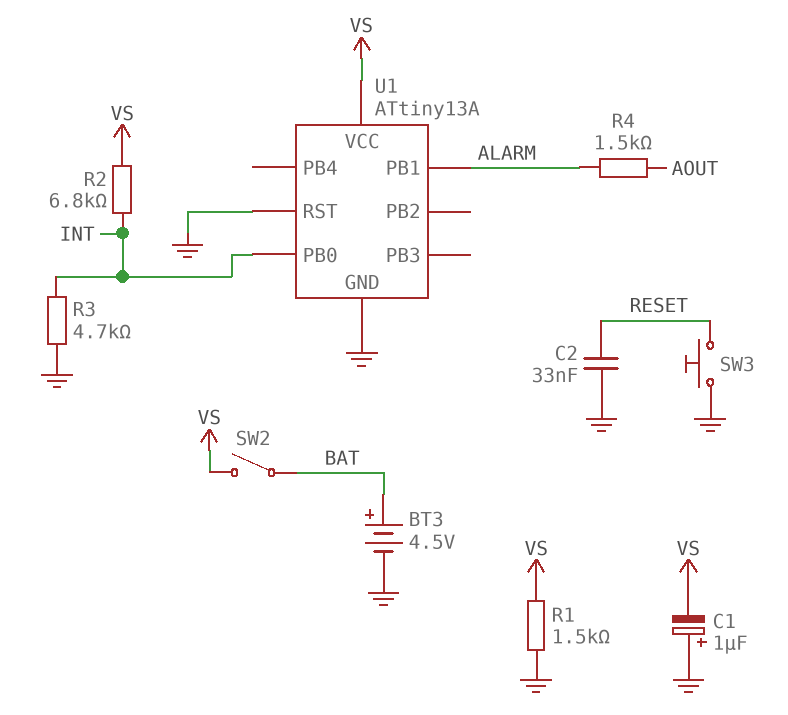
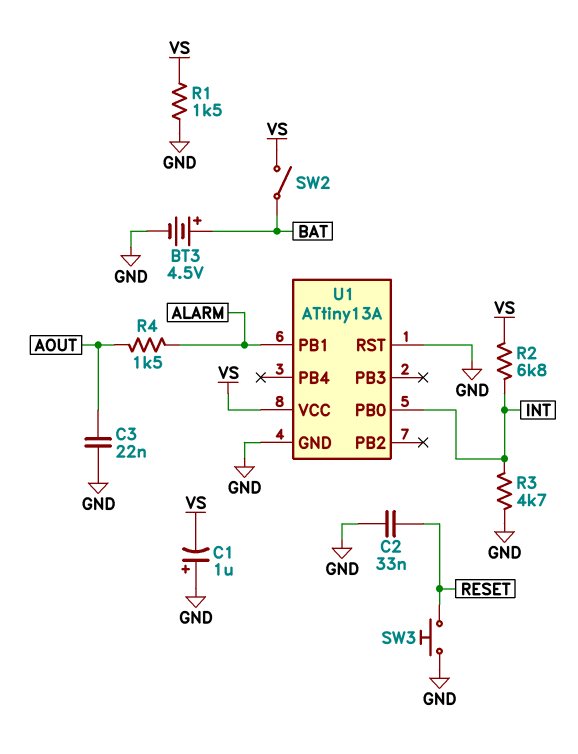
C3: none -> 22nF (AOUT, GND)

